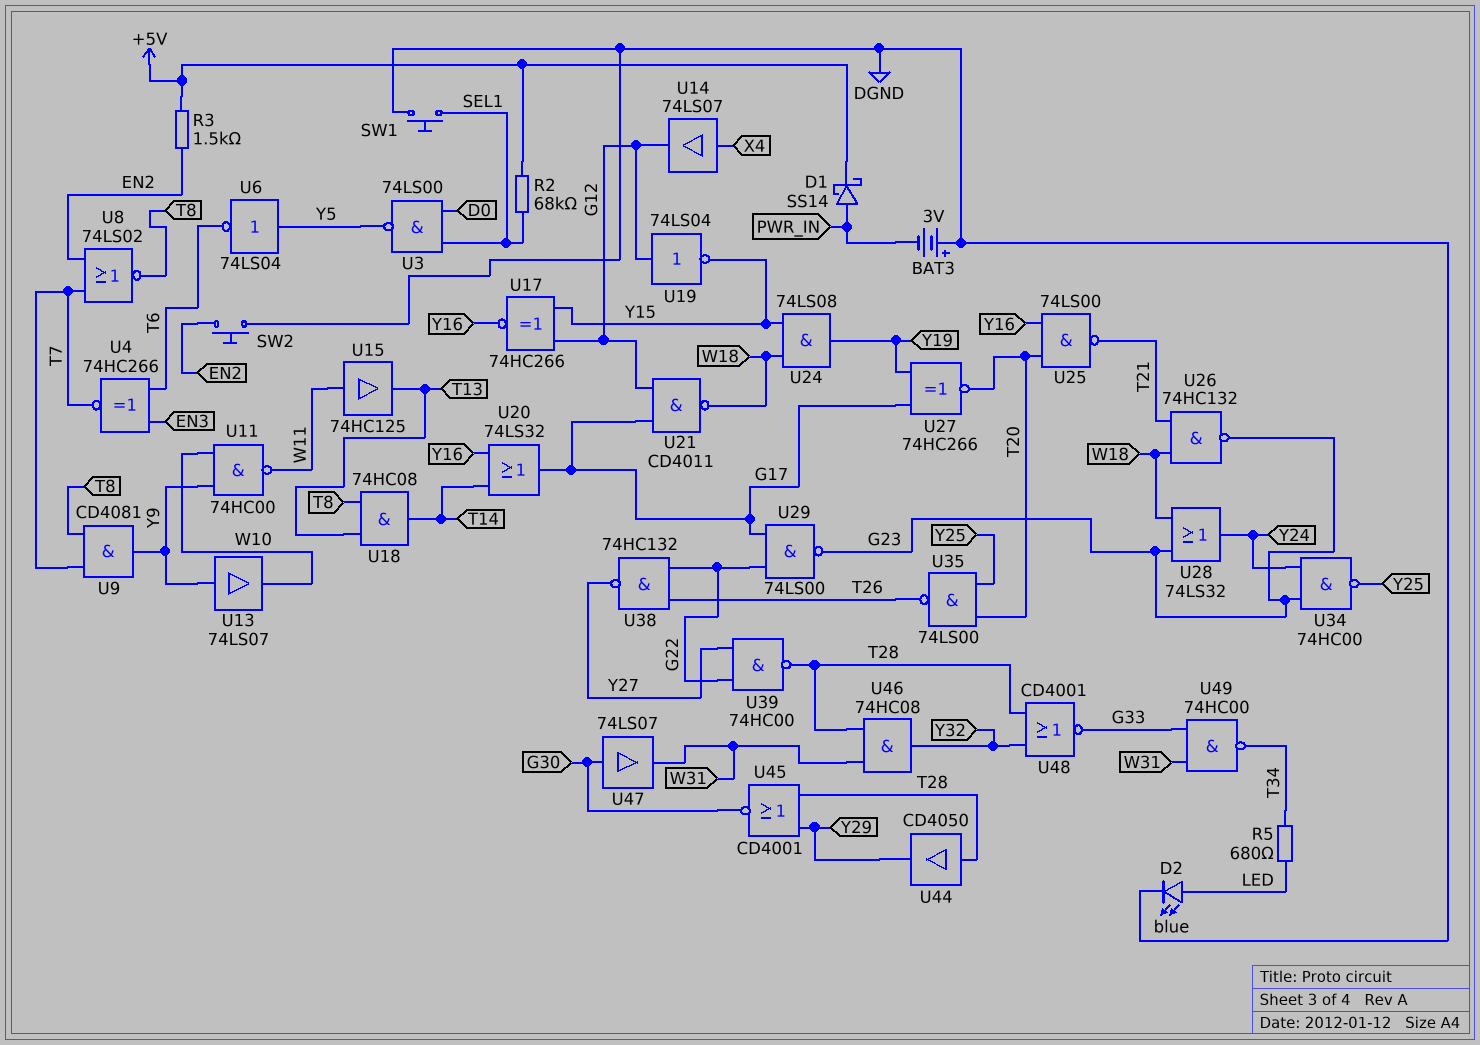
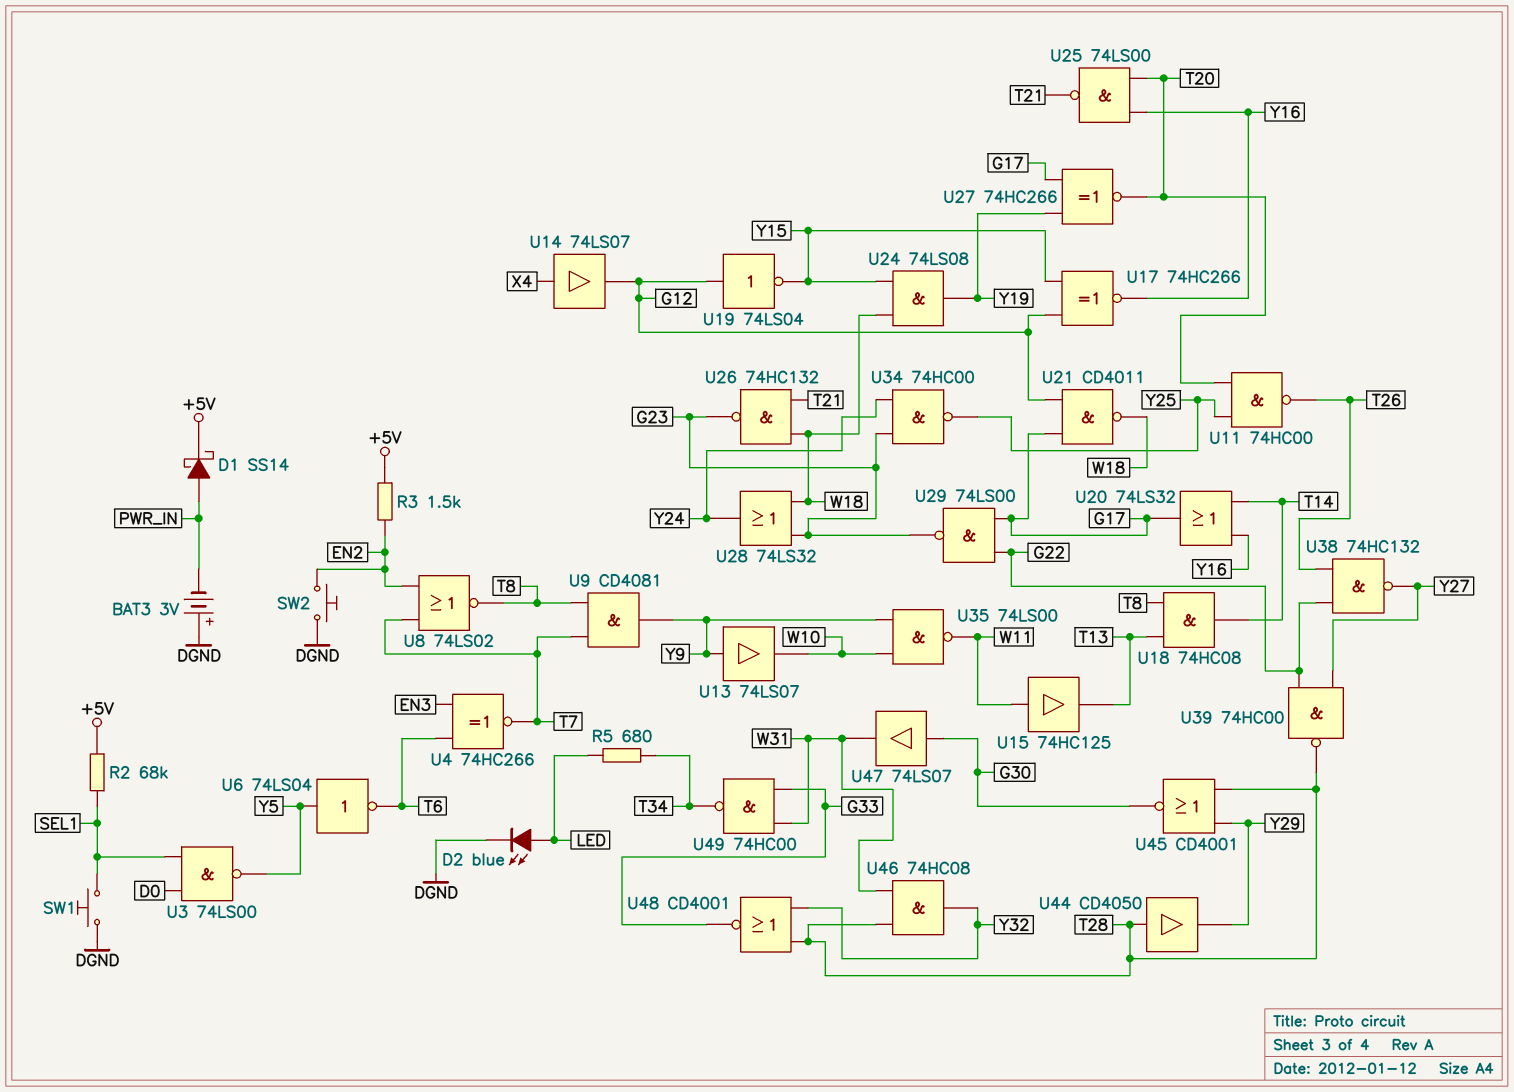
U11: NAND 74HC00 (in W10, in Y9, out W11) -> NAND 74HC00 (in T20, in Y25, out T26)
U35: NAND 74LS00 (in T20, in Y25, out T26) -> NAND 74LS00 (in W10, in Y9, out W11)

